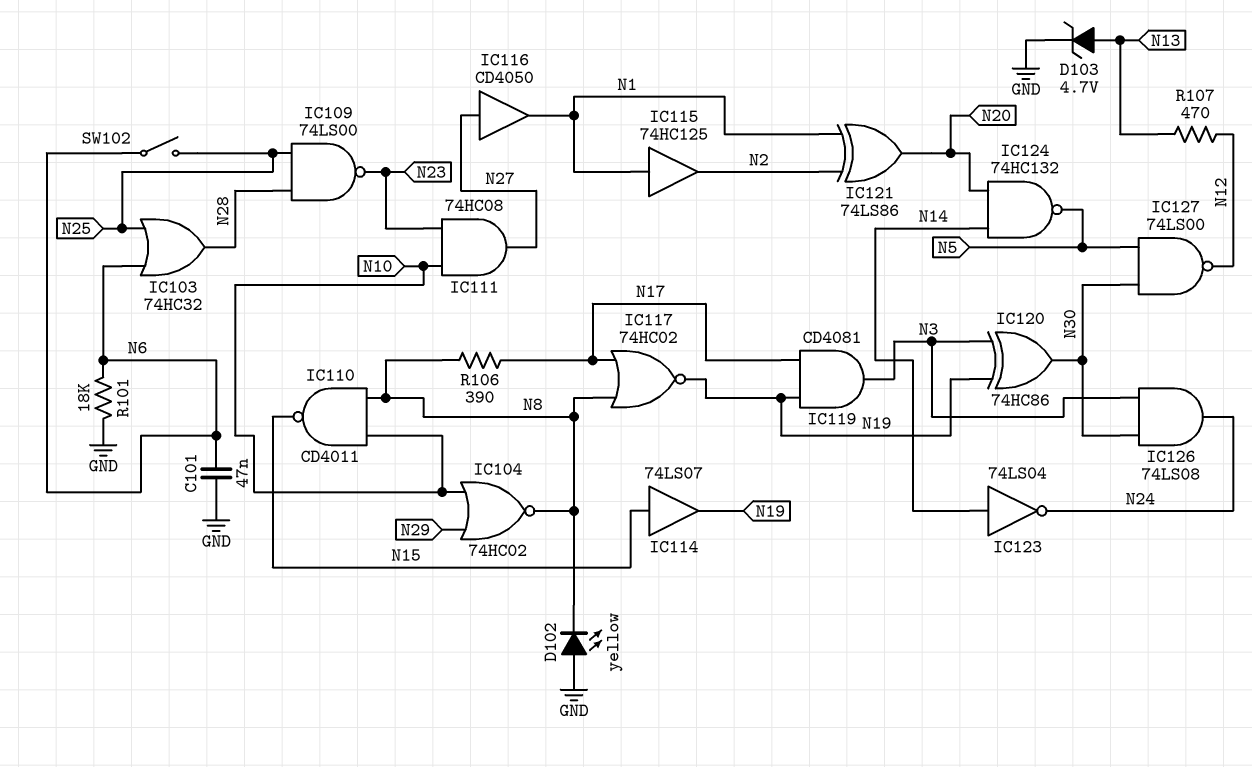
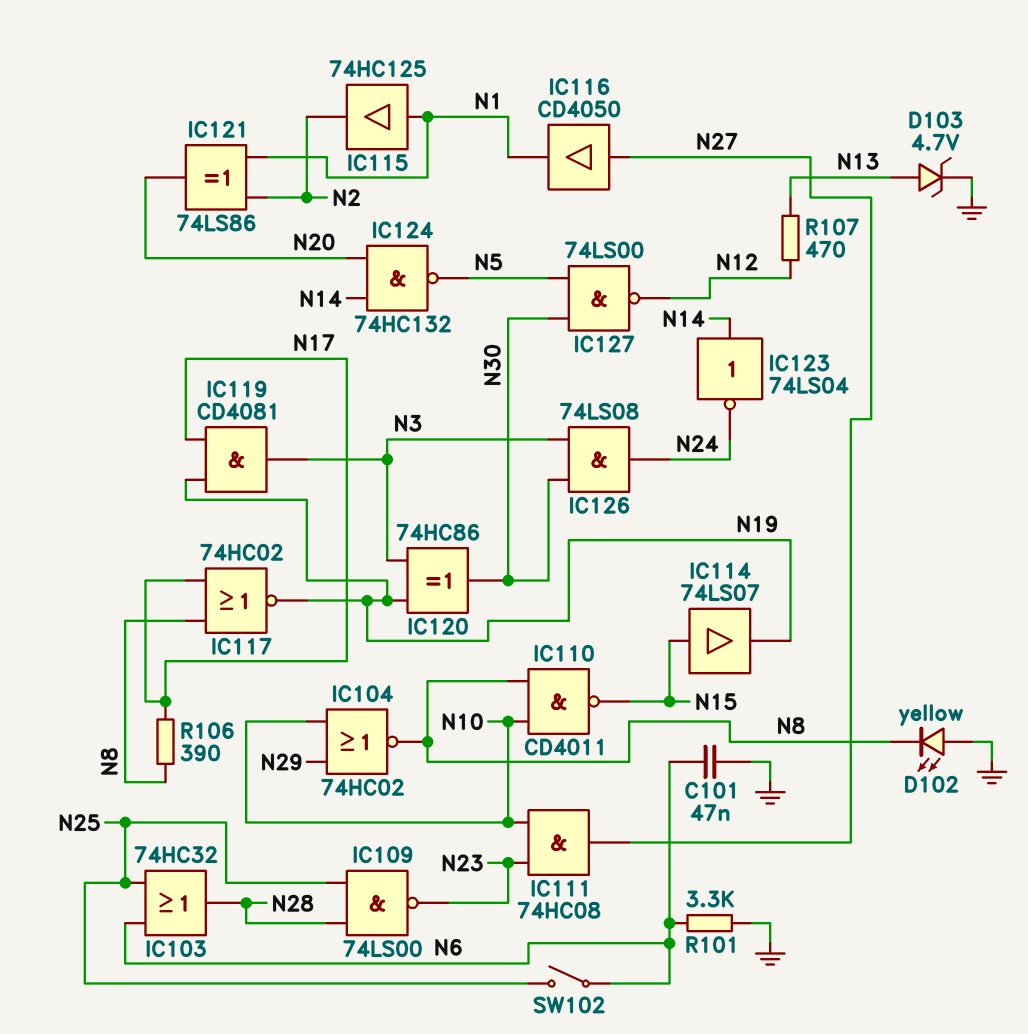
R101: 18k (GND, N6) -> 3.3k (GND, N6)

